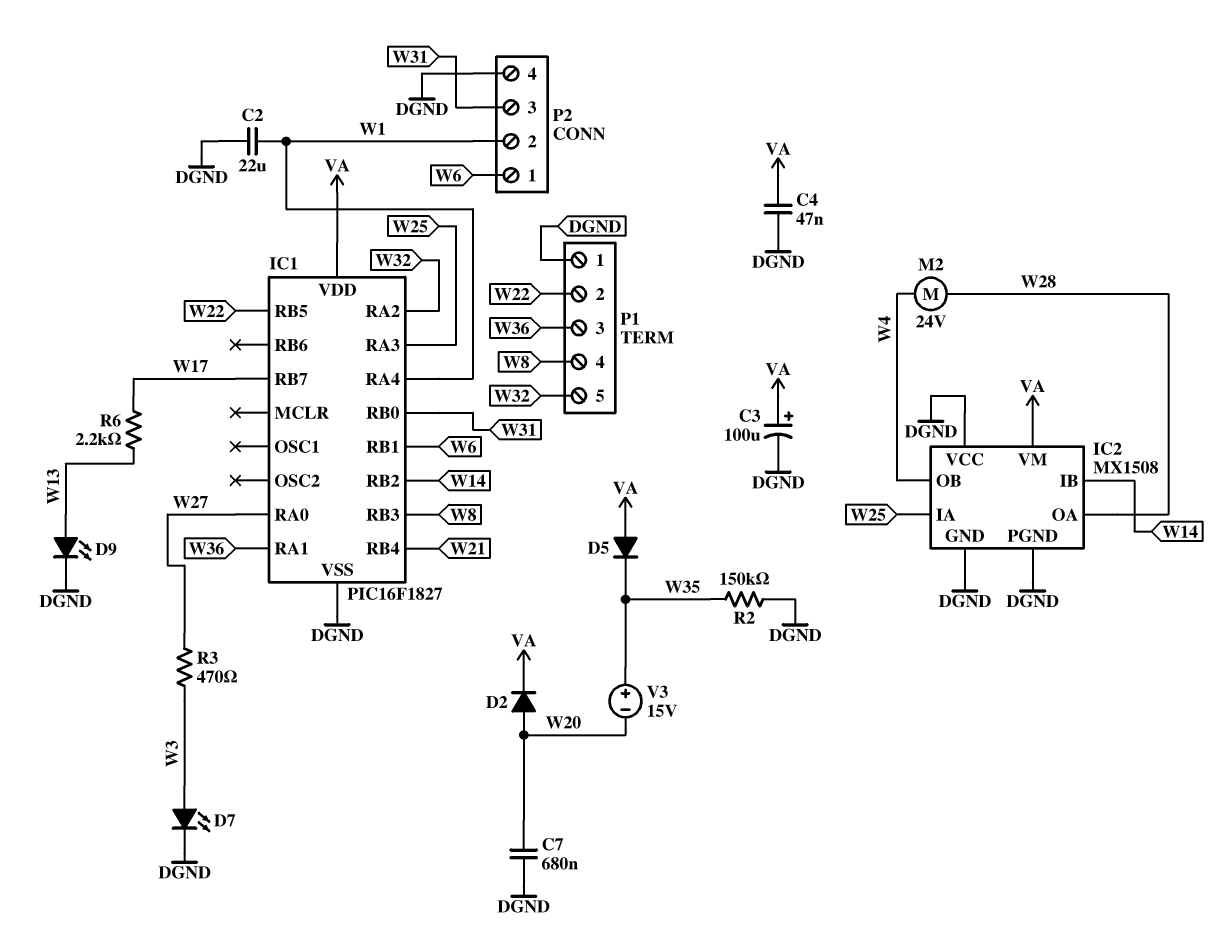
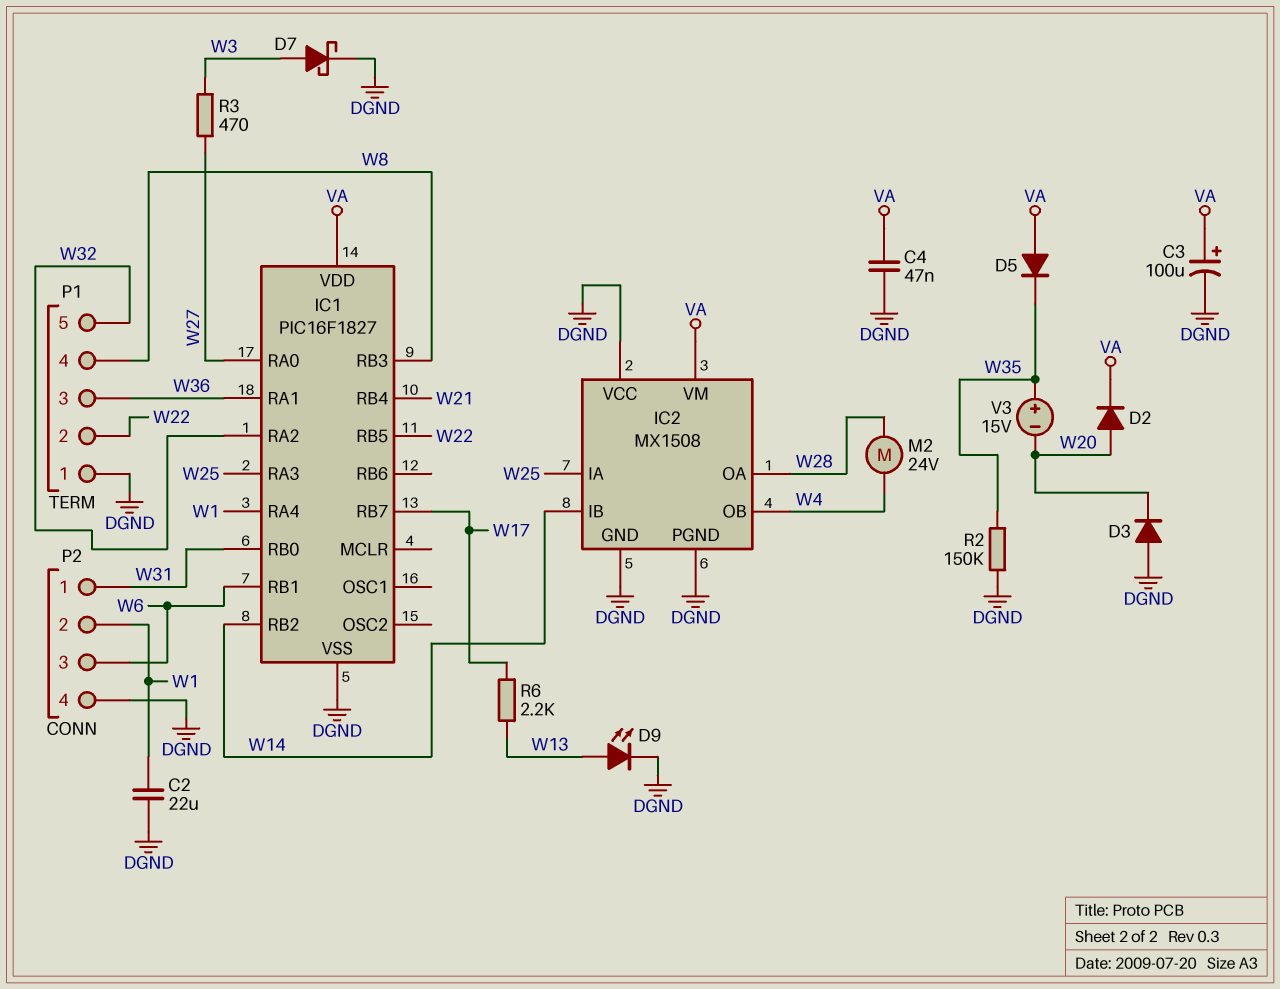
C7: 680nF (DGND, W20) -> none
D3: none -> diode (A DGND, K W20)
D7: LED (A W3, K DGND) -> schottky (A W3, K DGND)
P2 pin 1: W6 -> W31
P2 pin 3: W31 -> W6

